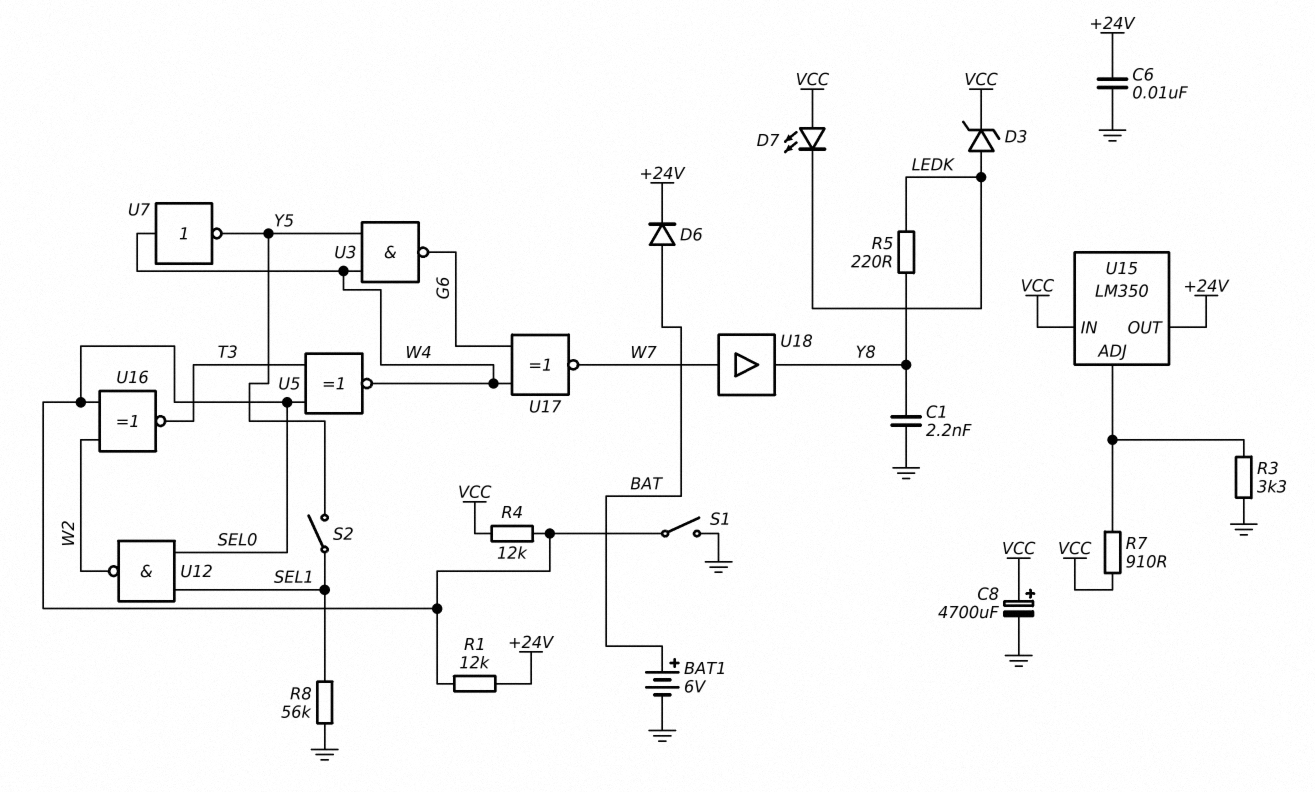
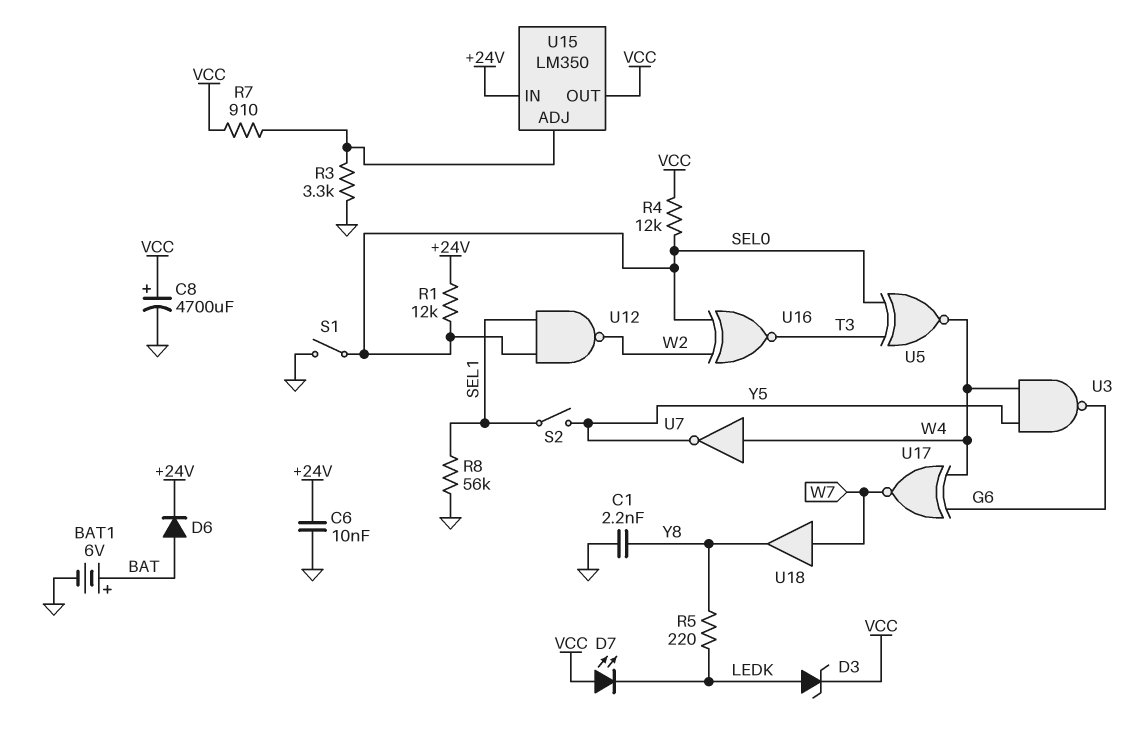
U15 pin IN: VCC -> +24V
U15 pin OUT: +24V -> VCC

